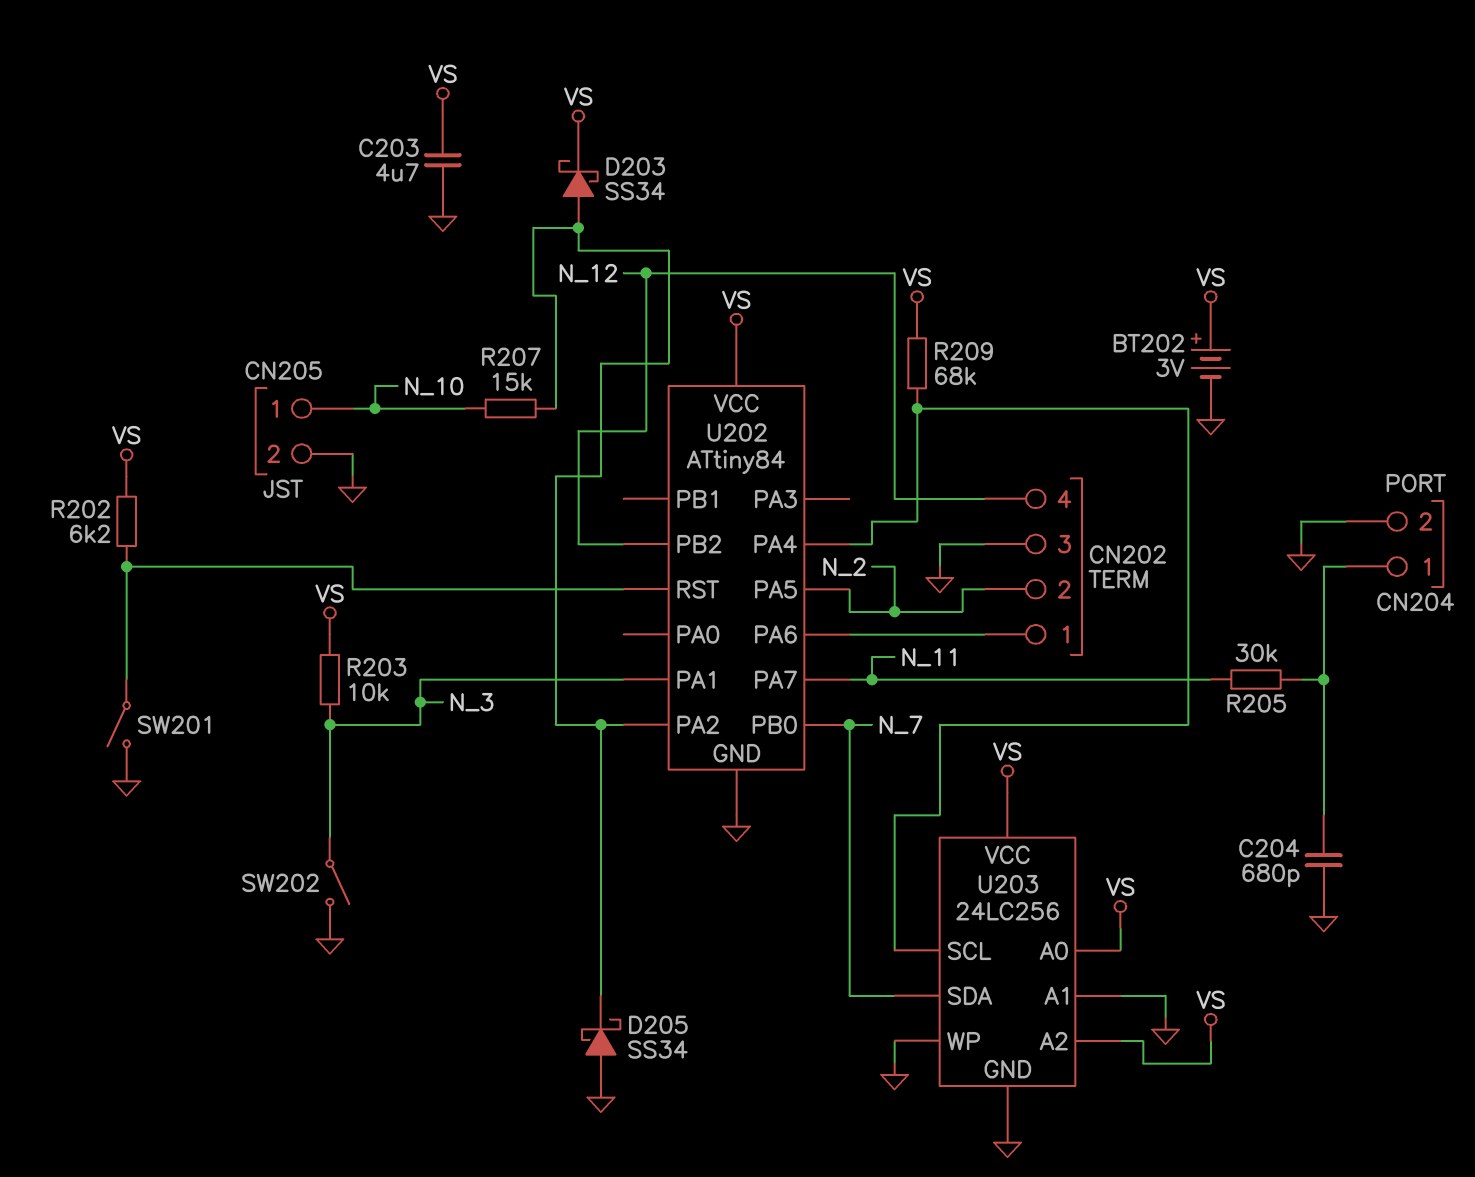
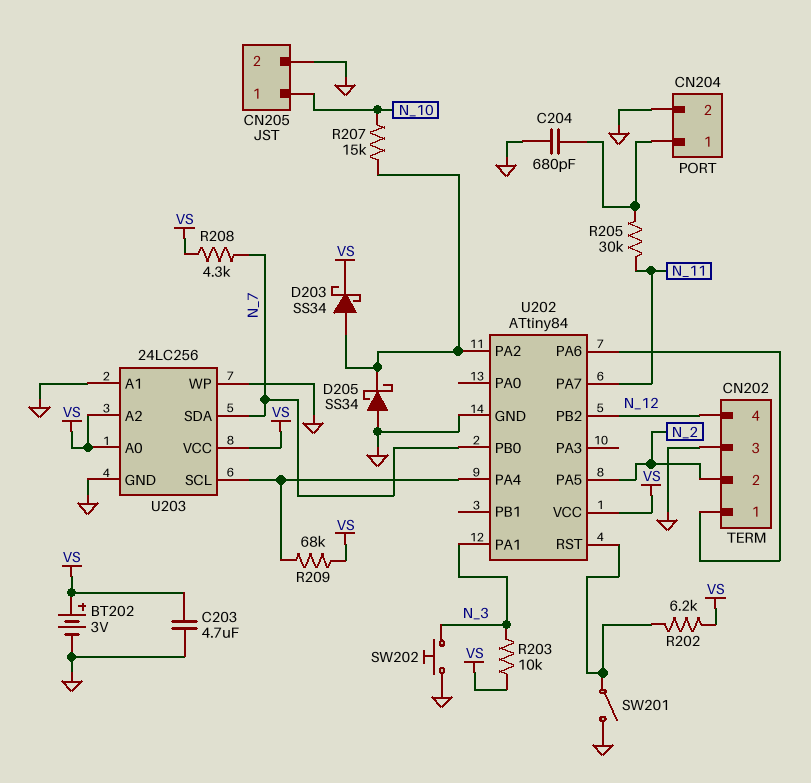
R208: none -> 4.3k (N_7, VS)
SW202: switch (GND, N_3) -> button (GND, N_3)

